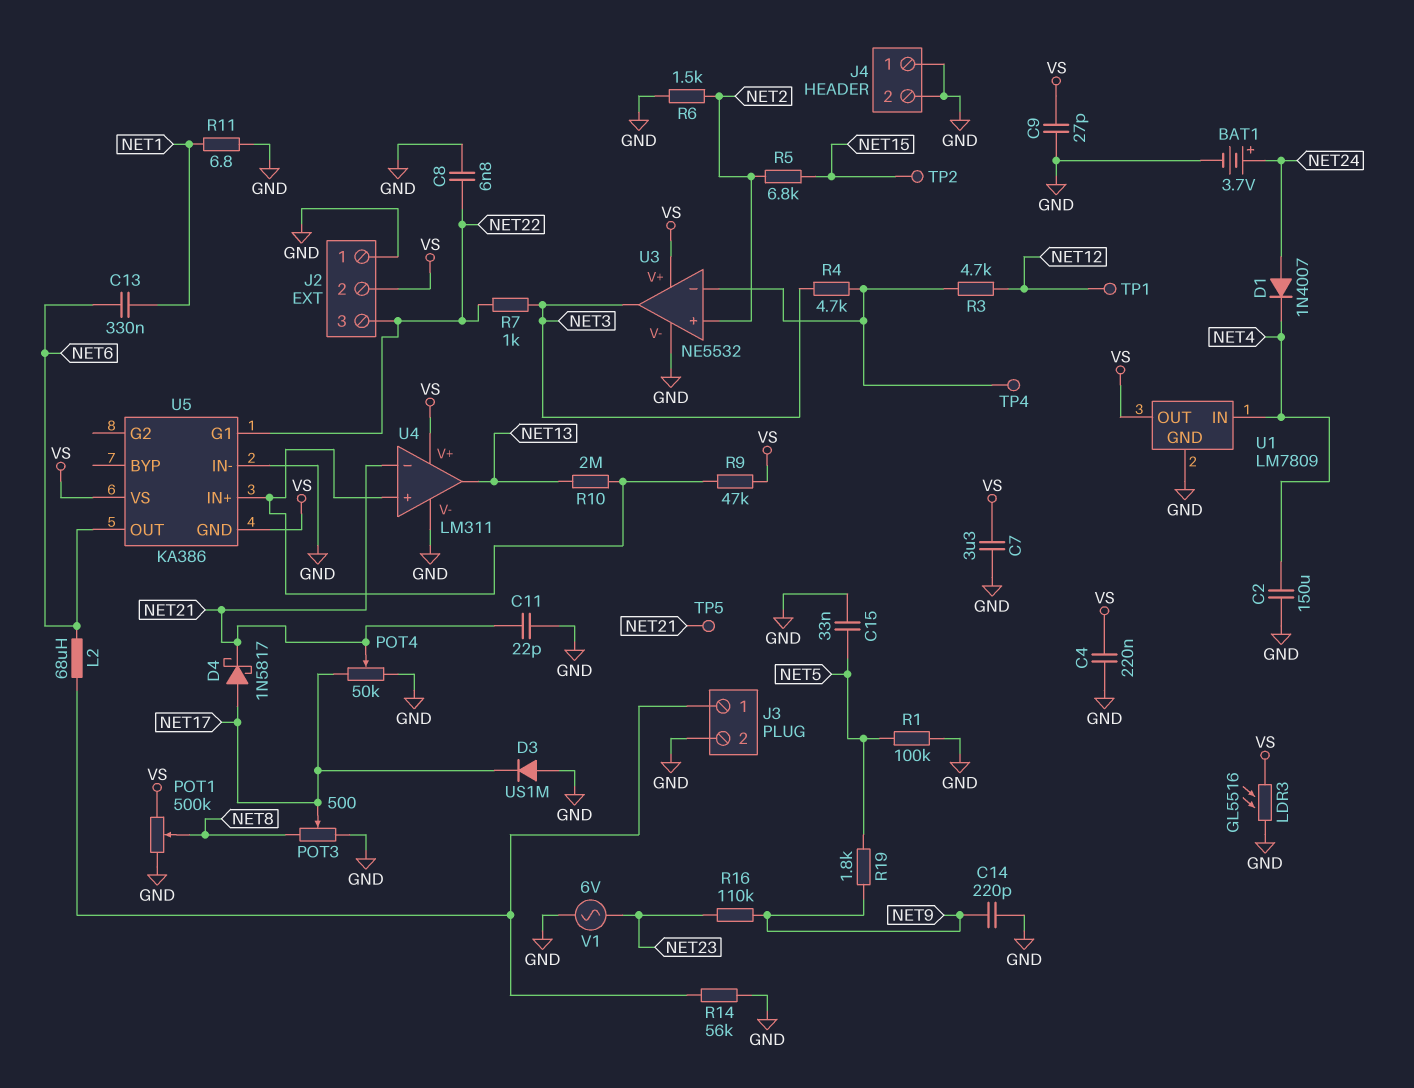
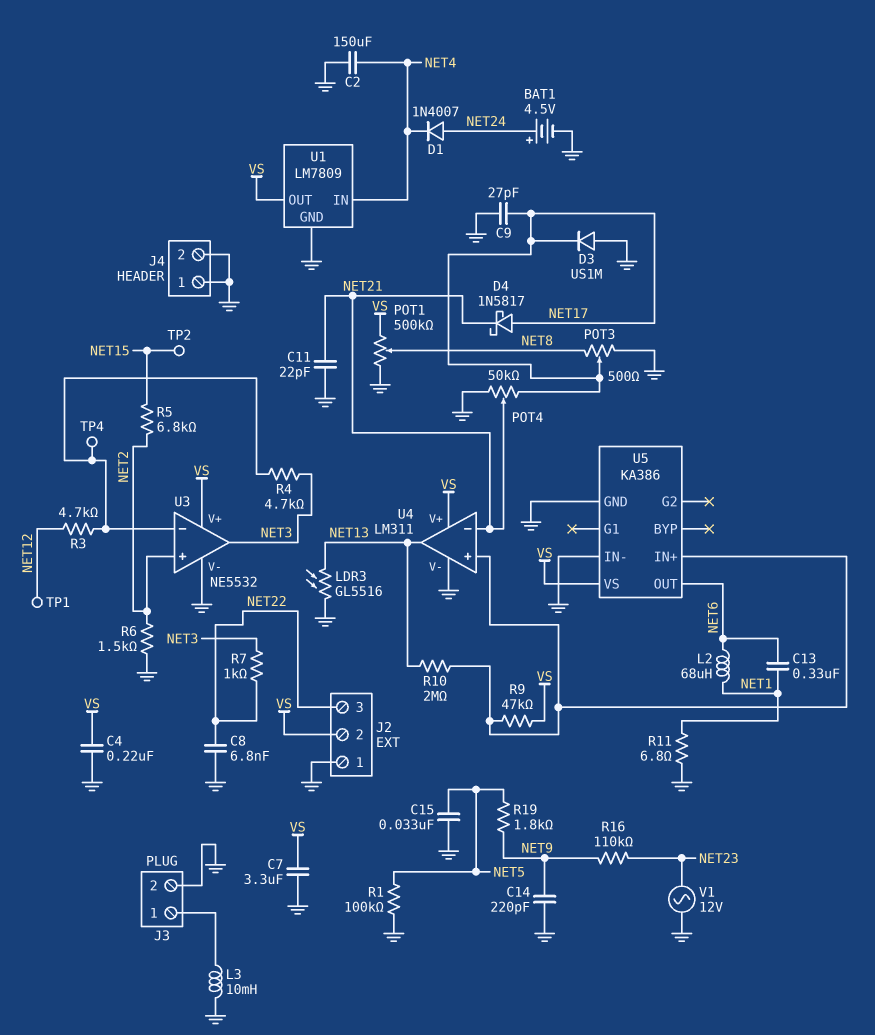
BAT1: 3.7V (plus NET24, minus GND) -> 4.5V (plus NET24, minus GND)
C9: 27pF (GND, VS) -> 27pF (GND, NET17)
L2: 68uH (J3/1, NET6) -> 68uH (NET1, NET6)
L3: none -> 10mH (GND, J3/1)
LDR3: GL5516 (GND, VS) -> GL5516 (GND, NET13)
R14: 56k (GND, J3/1) -> none
TP5: test point (NET21) -> none
U5 pin G1: NET22 -> none
U5 pin GND: VS -> GND
V1: AC 6V (GND, NET23) -> AC 12V (GND, NET23)

